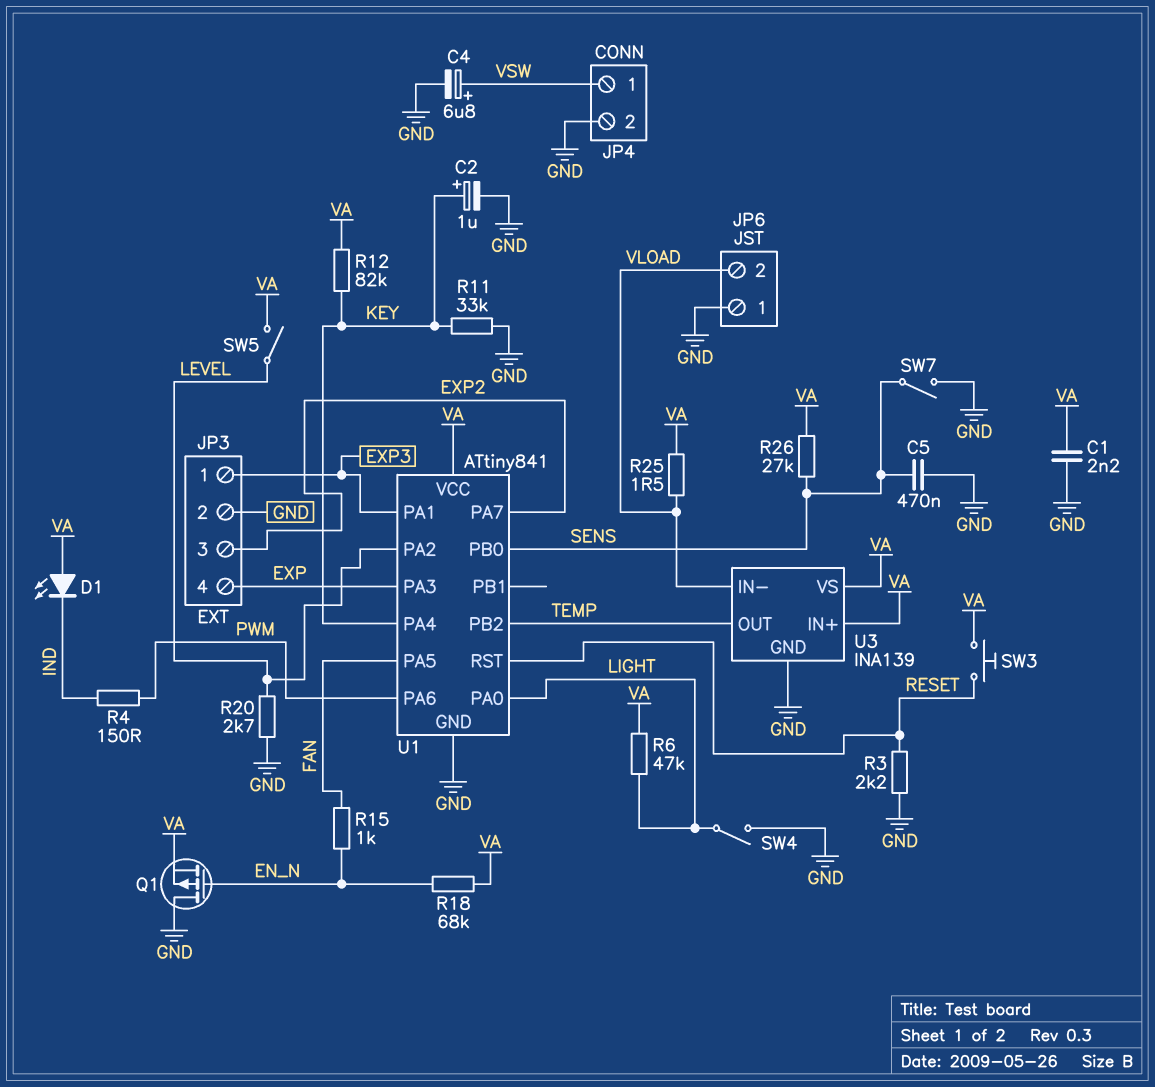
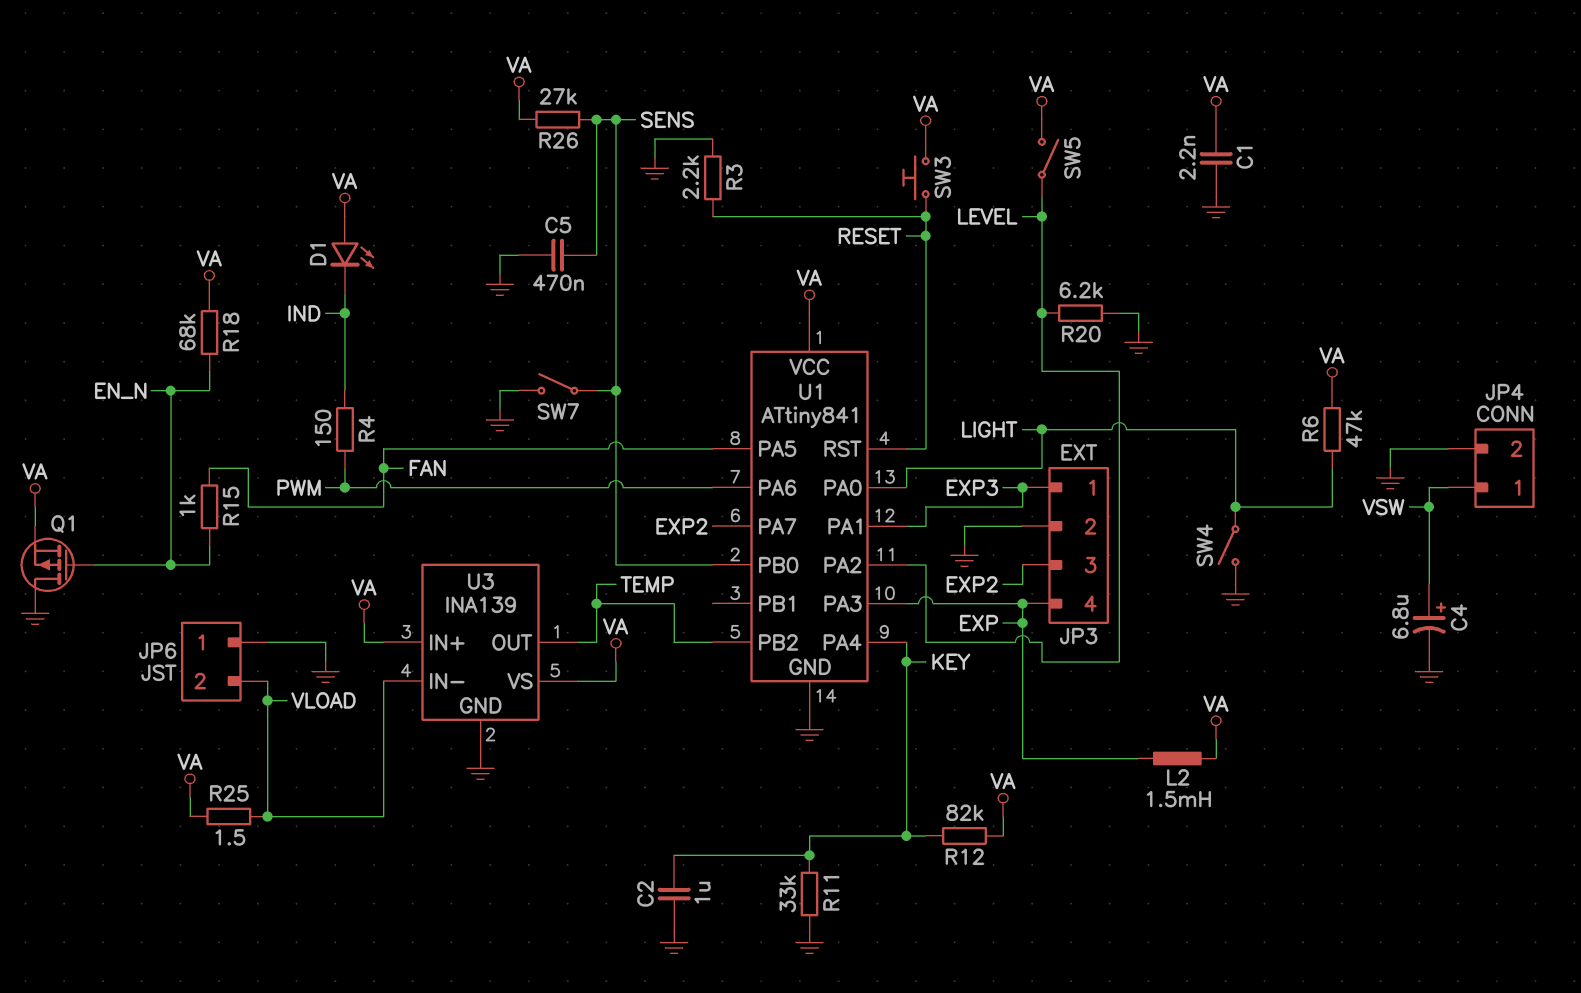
C2: 1uF (plus KEY, minus GND) -> 1uF (GND, KEY)
L2: none -> 1.5mH (EXP, VA)
R20: 2.7k (GND, LEVEL) -> 6.2k (GND, LEVEL)

